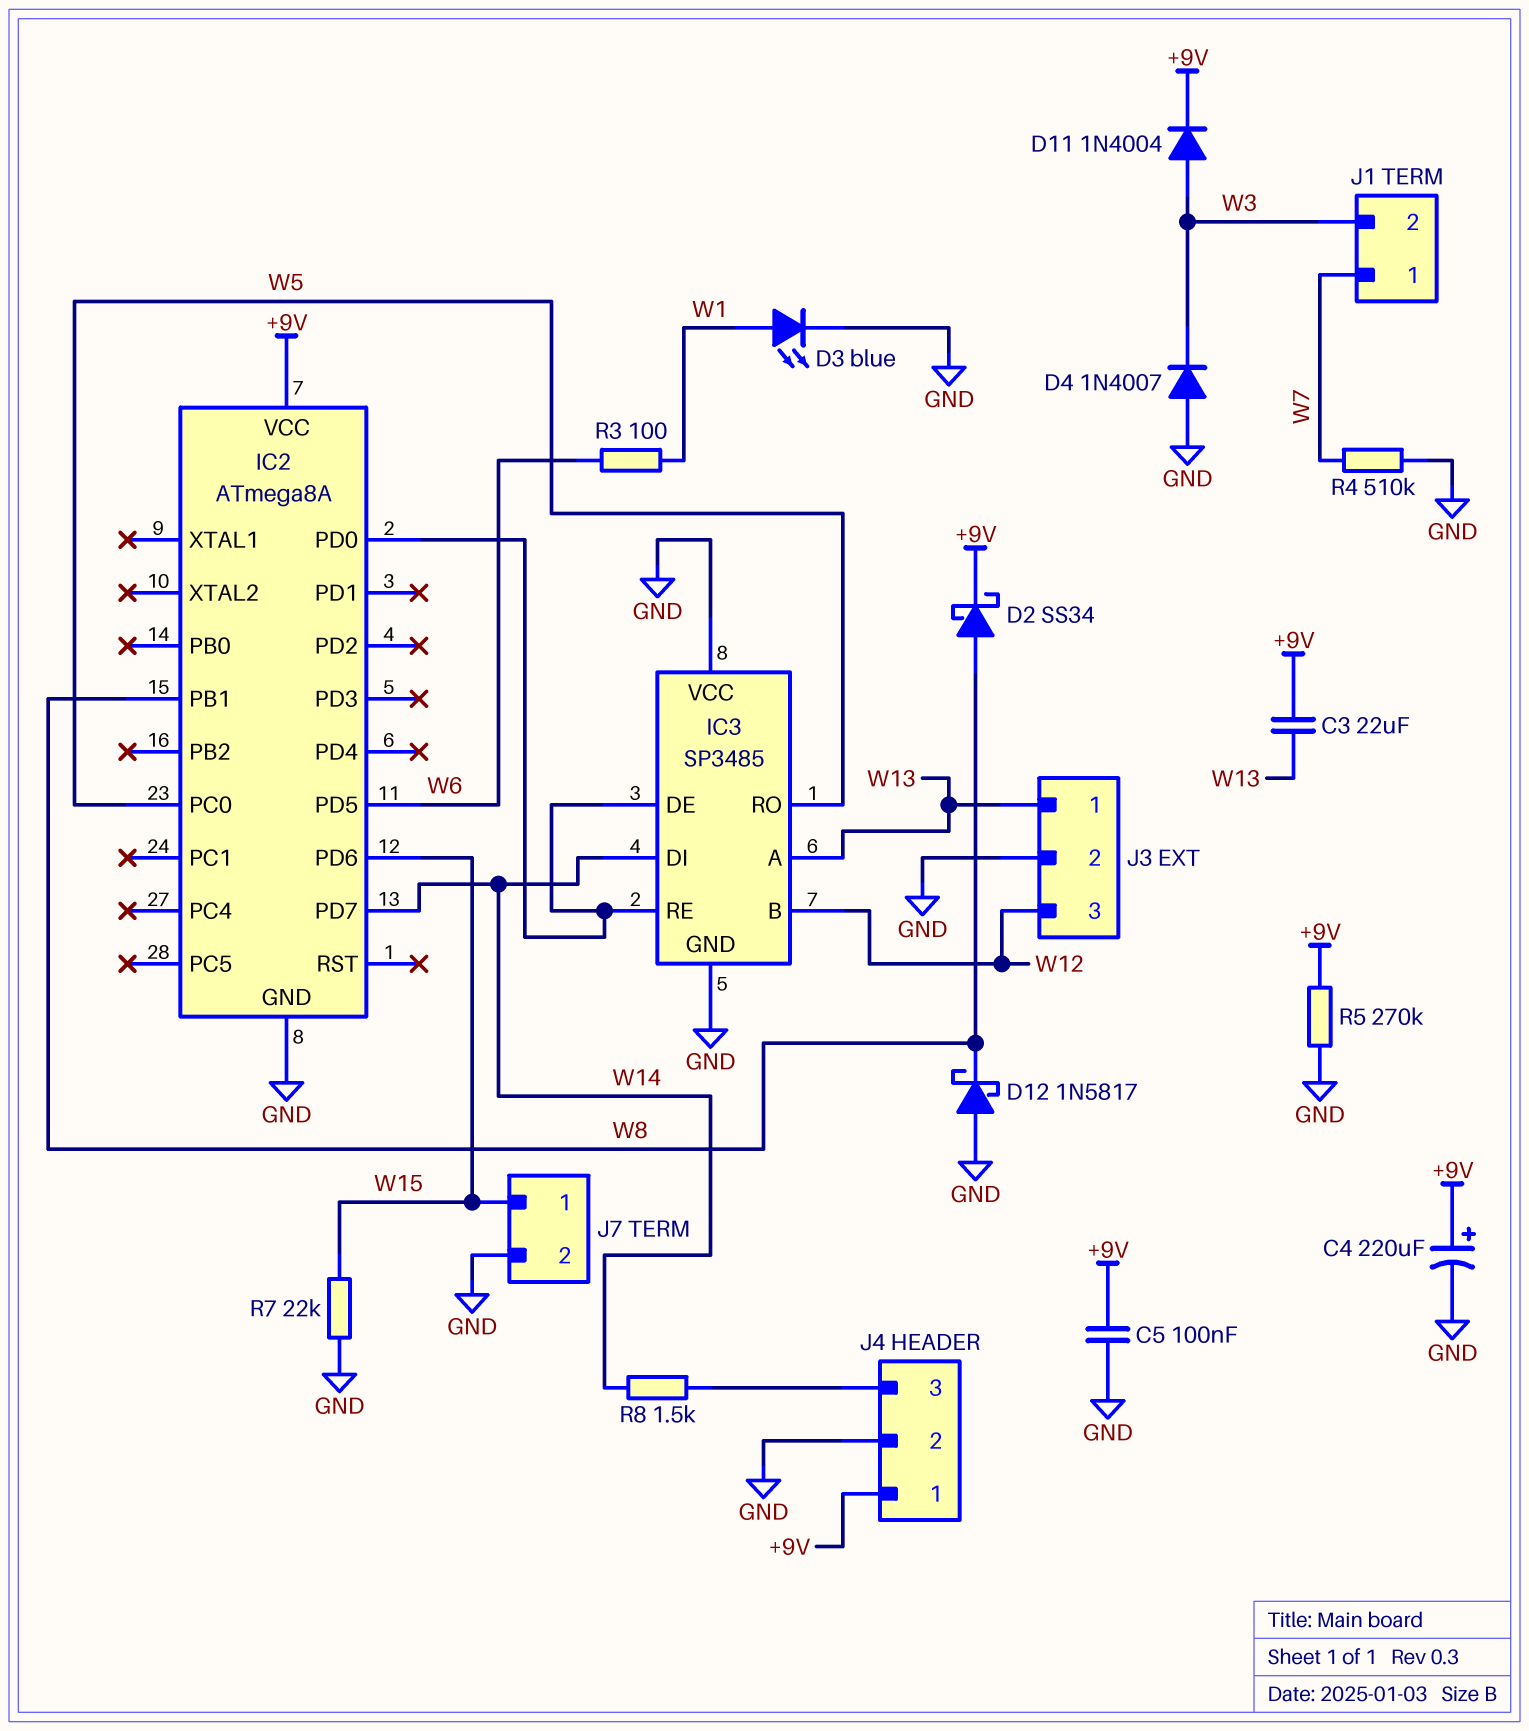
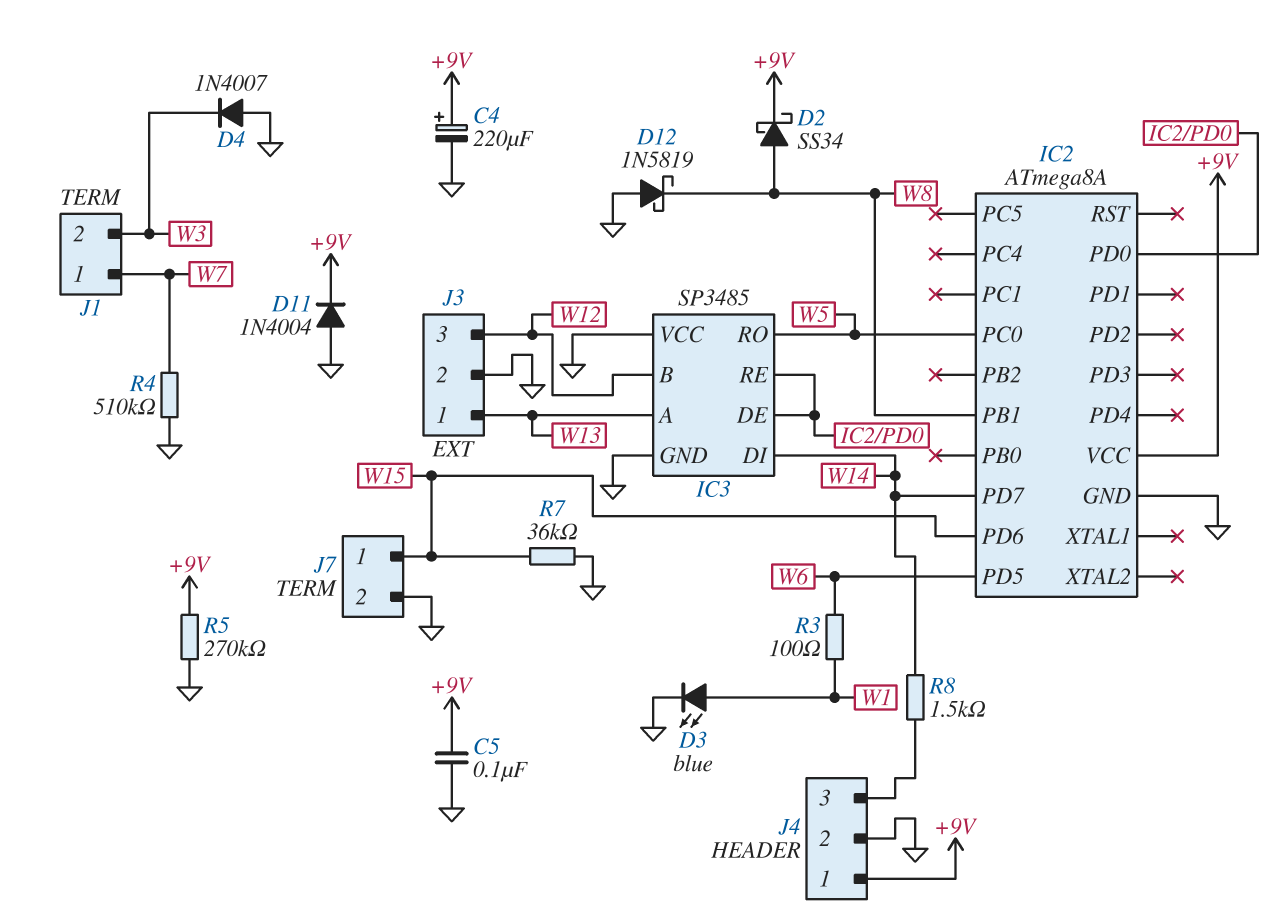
C3: 22uF (+9V, W13) -> none
D11: diode 1N4004 (A W3, K +9V) -> diode 1N4004 (A GND, K +9V)
D12: schottky 1N5817 (A GND, K W8) -> schottky 1N5819 (A GND, K W8)
R7: 22k (GND, W15) -> 36k (GND, W15)

